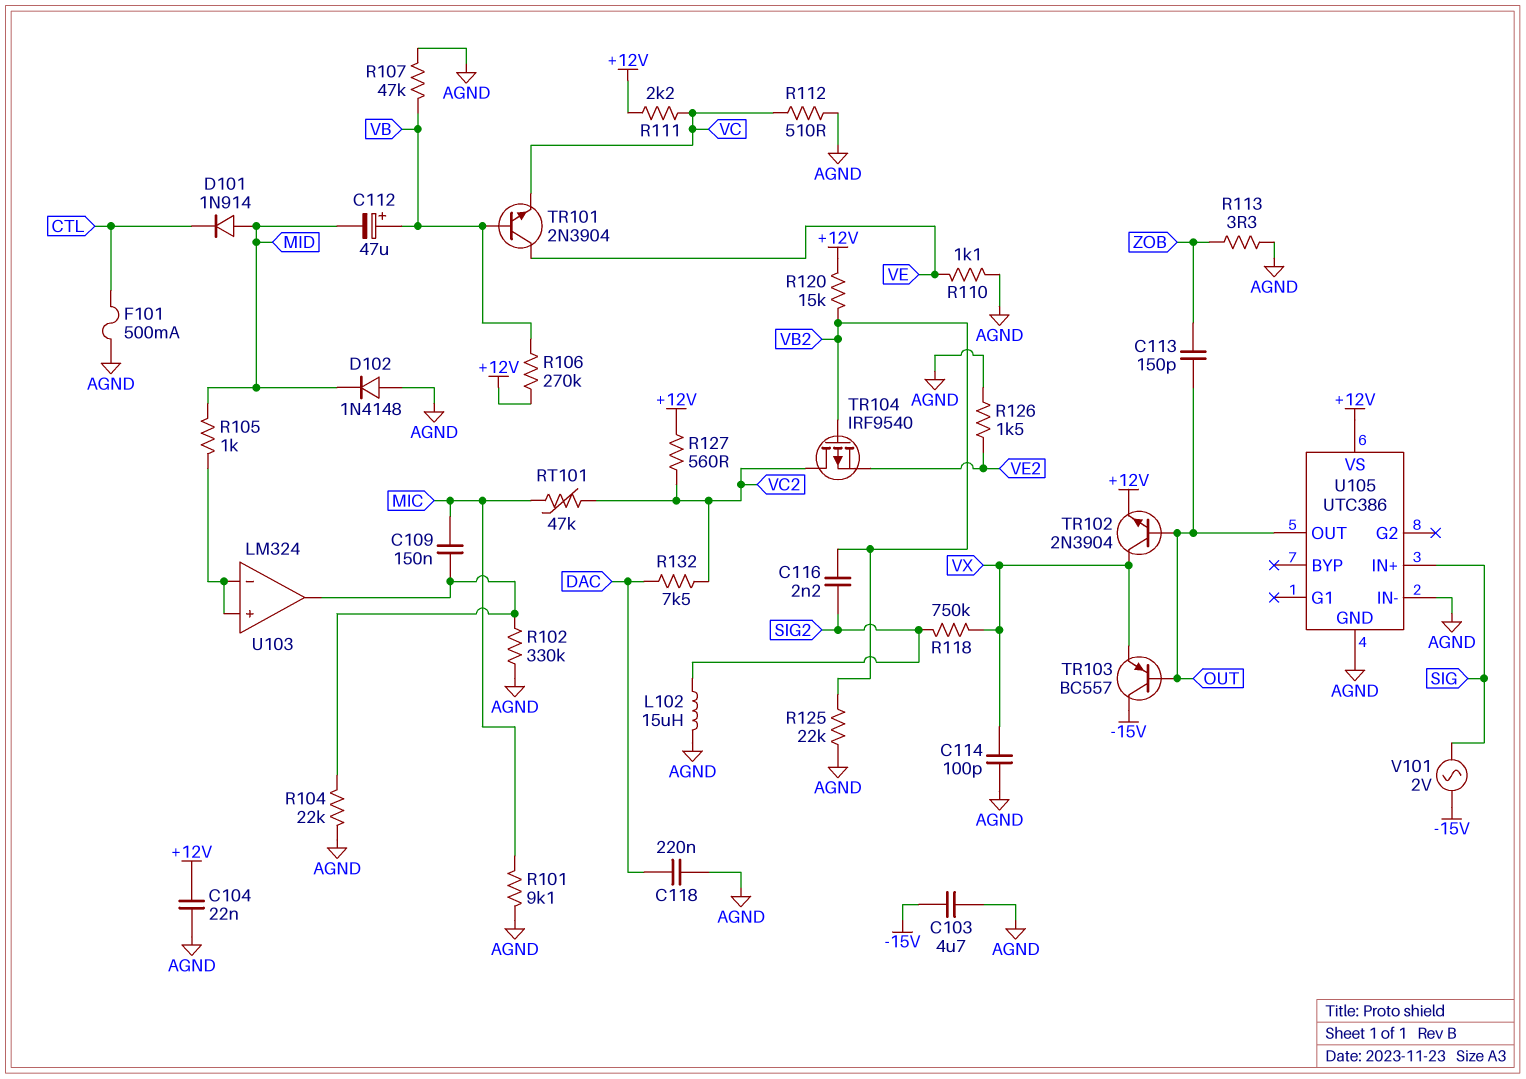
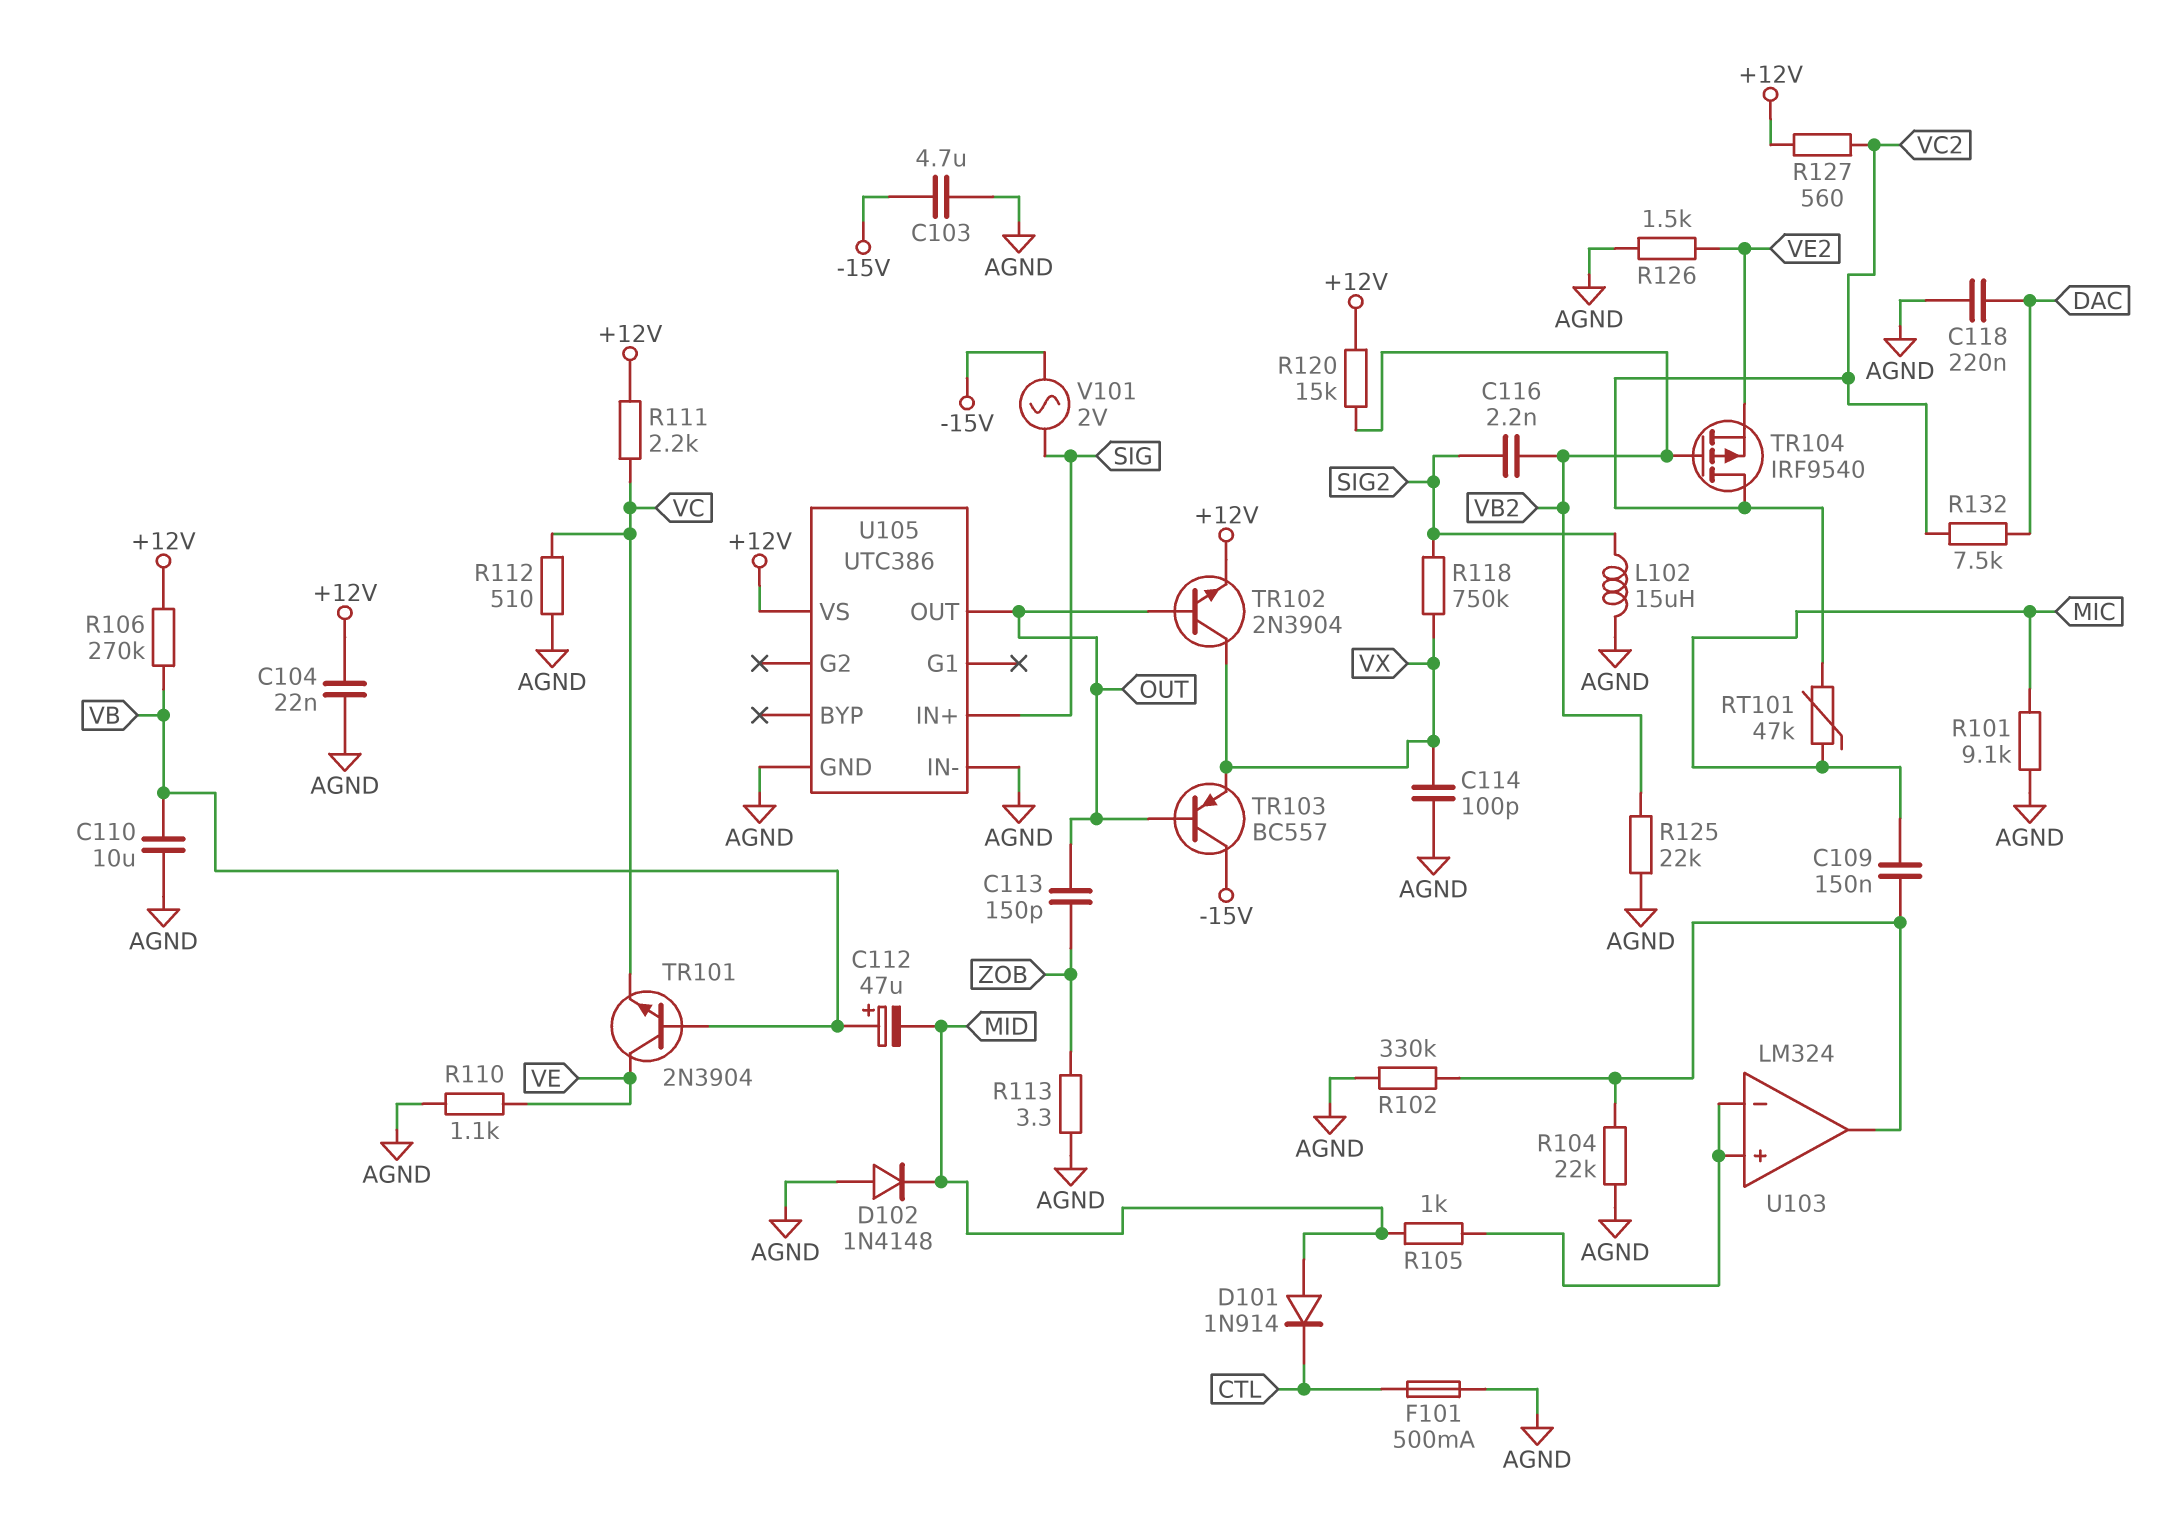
C110: none -> 10uF (AGND, VB)
R107: 47k (AGND, VB) -> none

